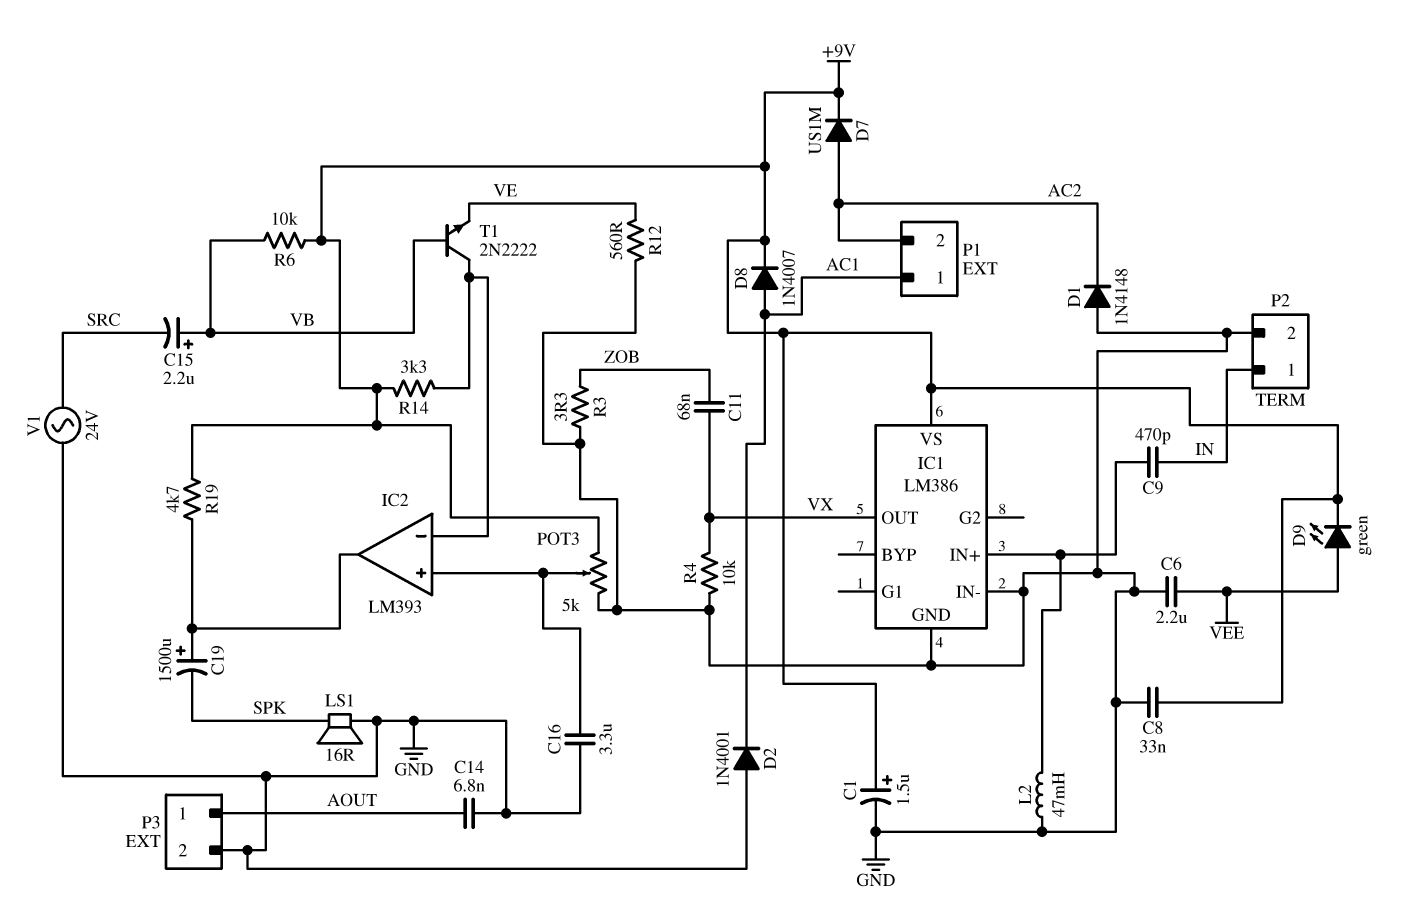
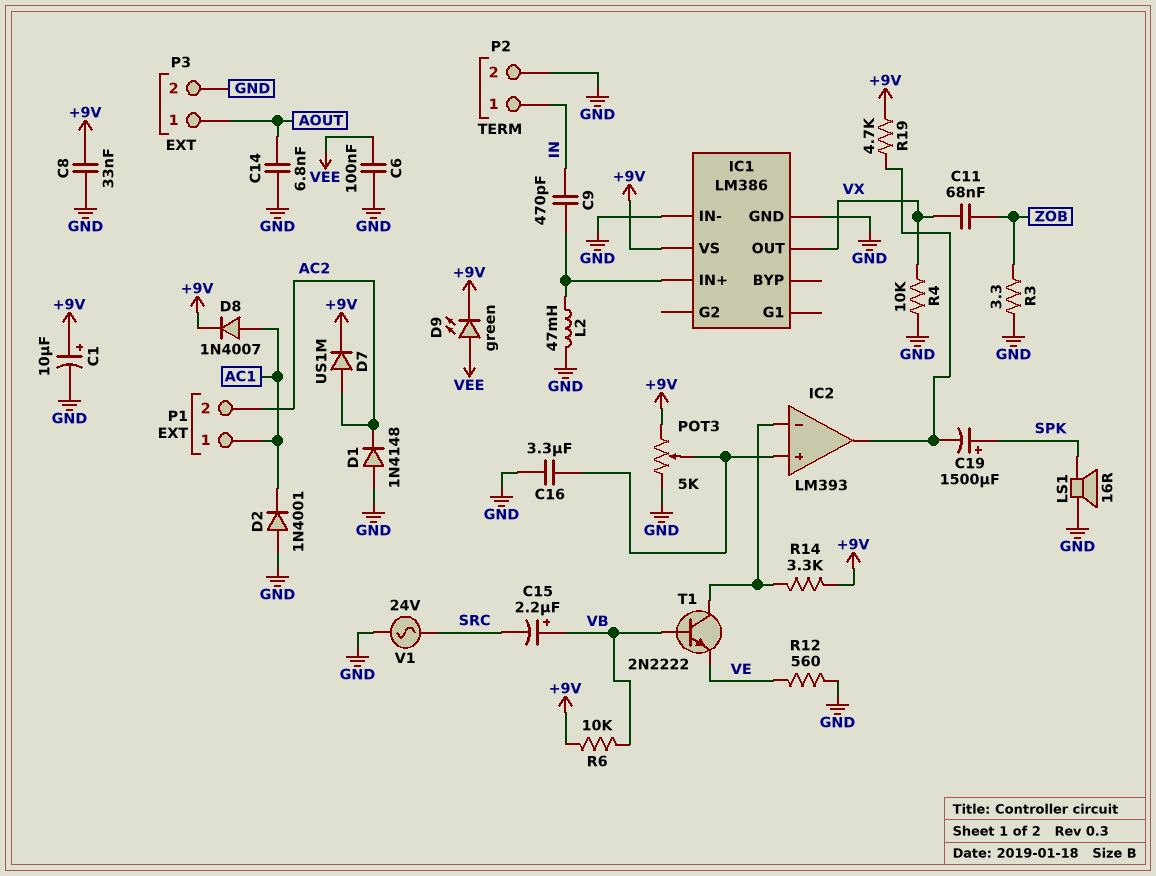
C1: 1.5uF (plus +9V, minus GND) -> 10uF (plus +9V, minus GND)
C6: 2.2uF (GND, VEE) -> 100nF (GND, VEE)
C19: 1500uF (plus IC2/out, minus SPK) -> 1500uF (plus SPK, minus IC2/out)

